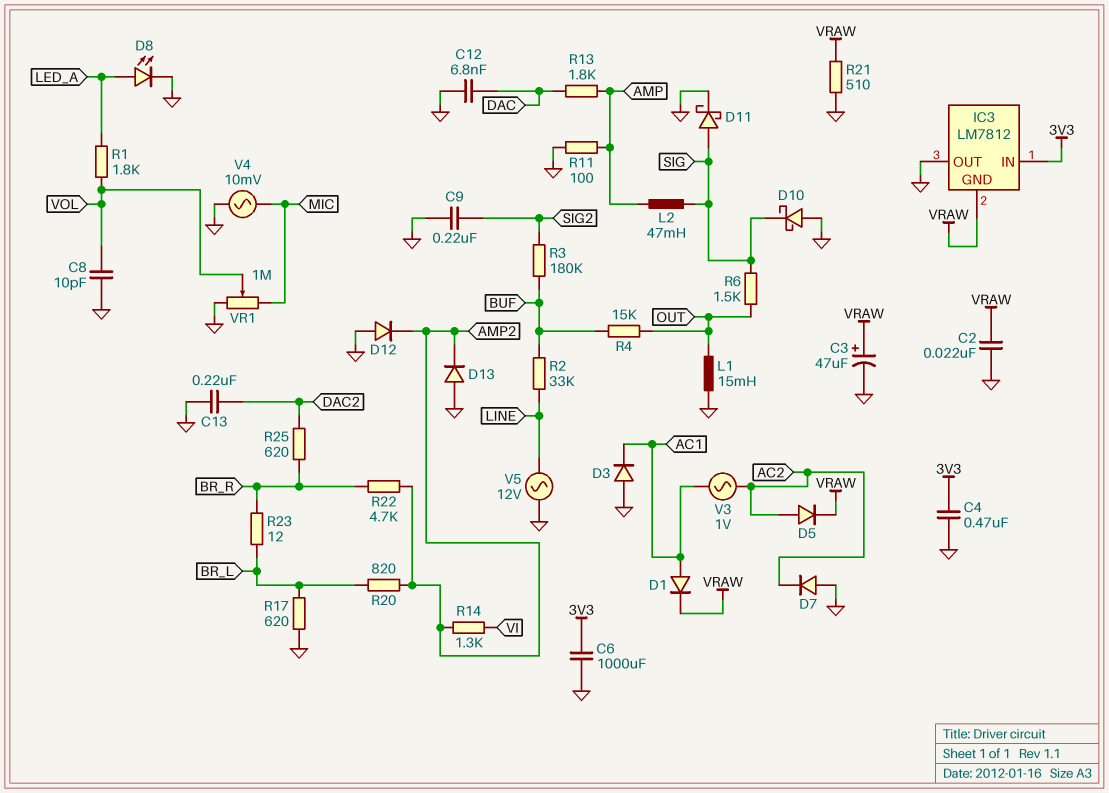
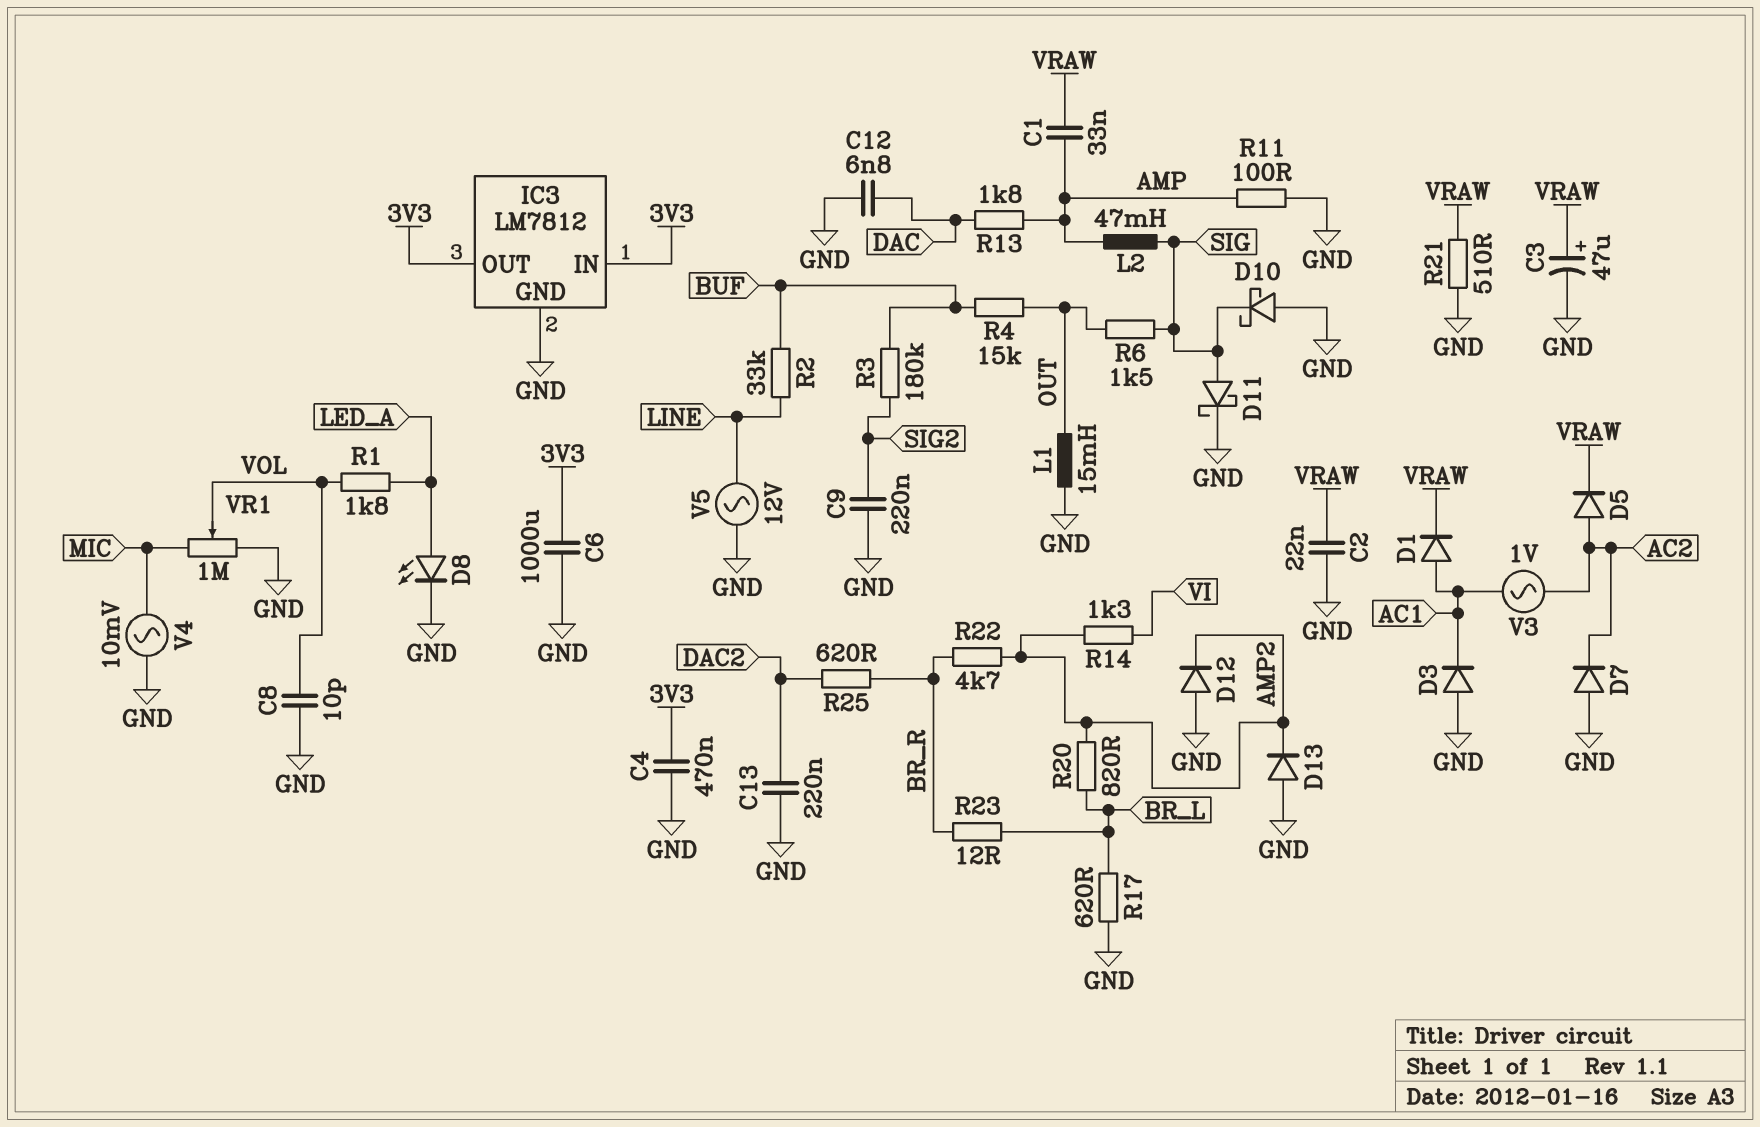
C1: none -> 33nF (AMP, VRAW)
IC3 pin GND: VRAW -> GND
IC3 pin OUT: GND -> 3V3

